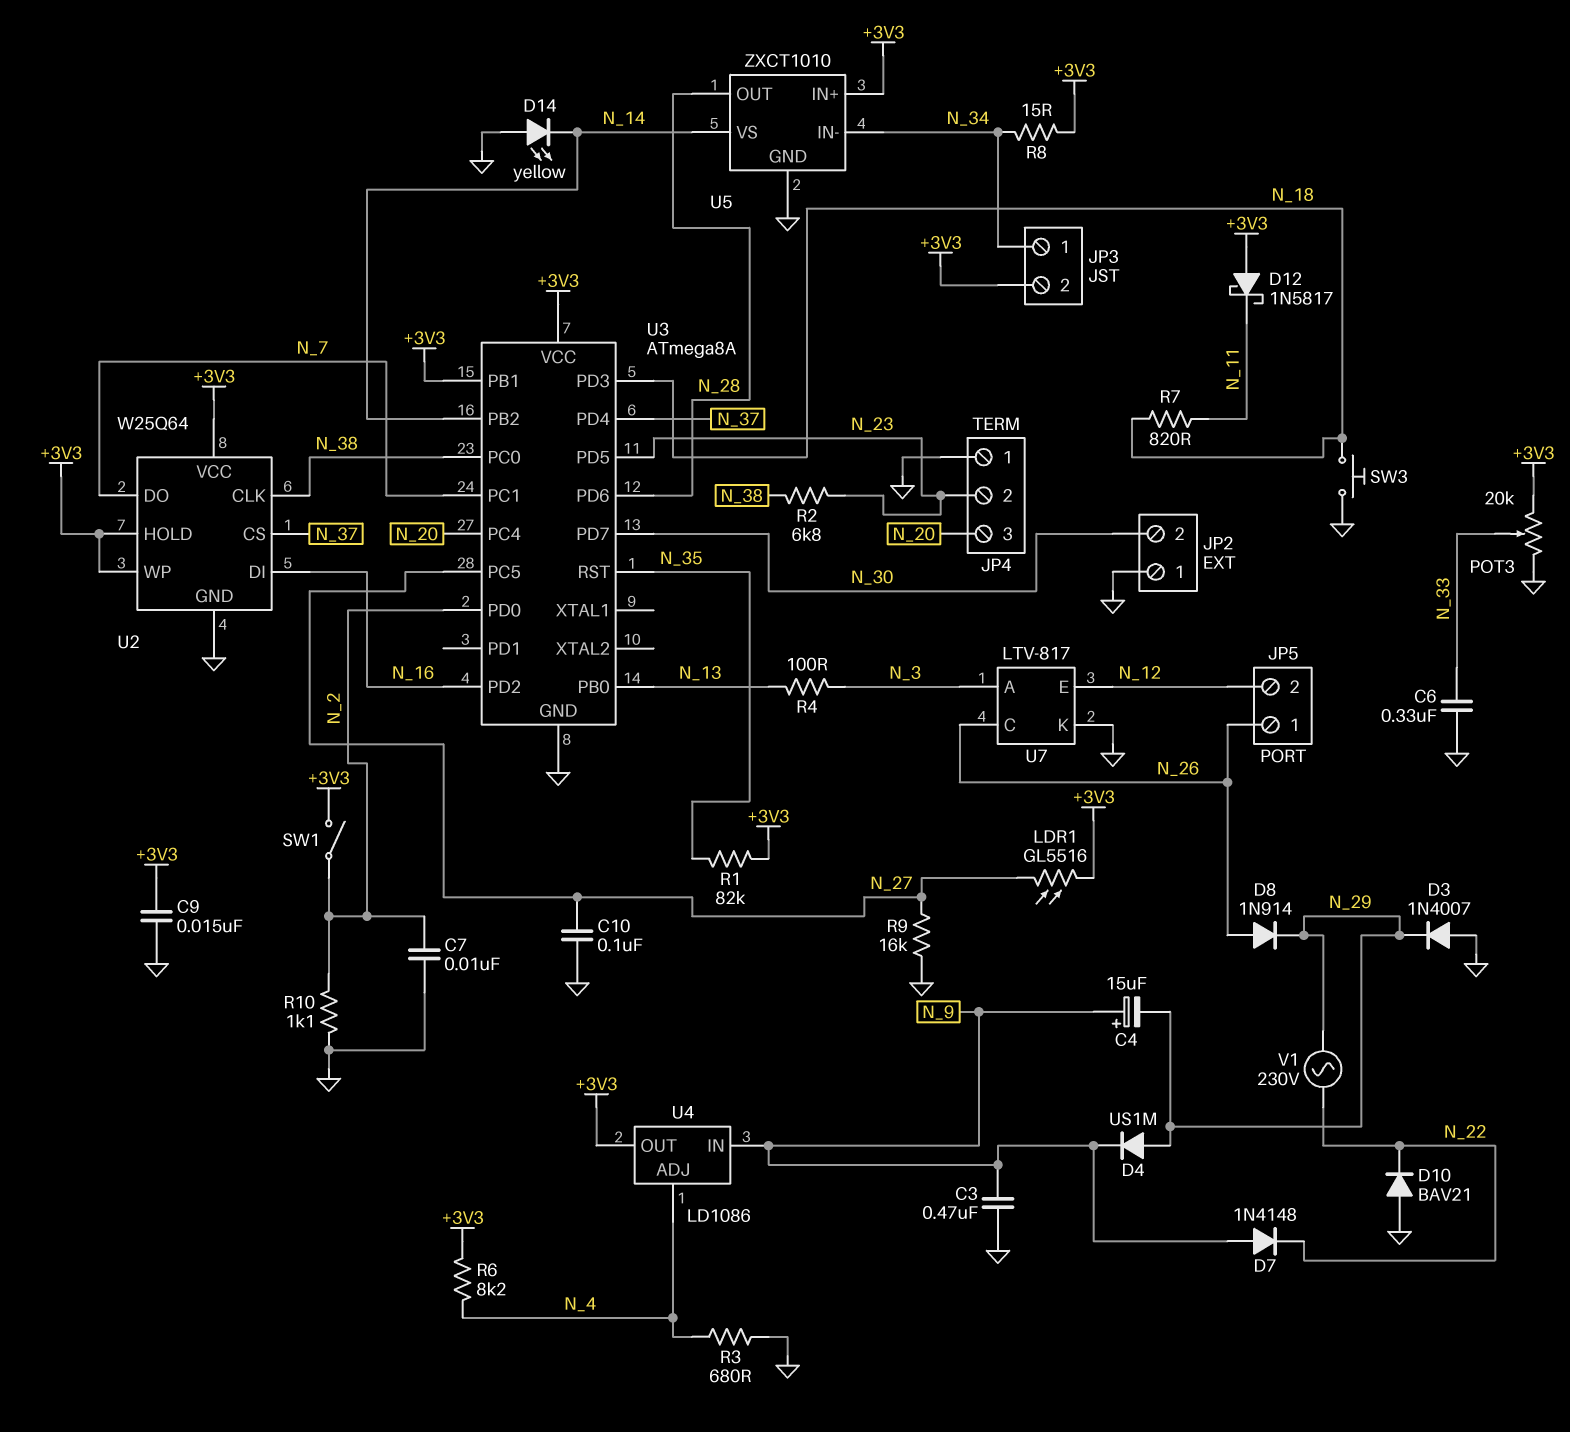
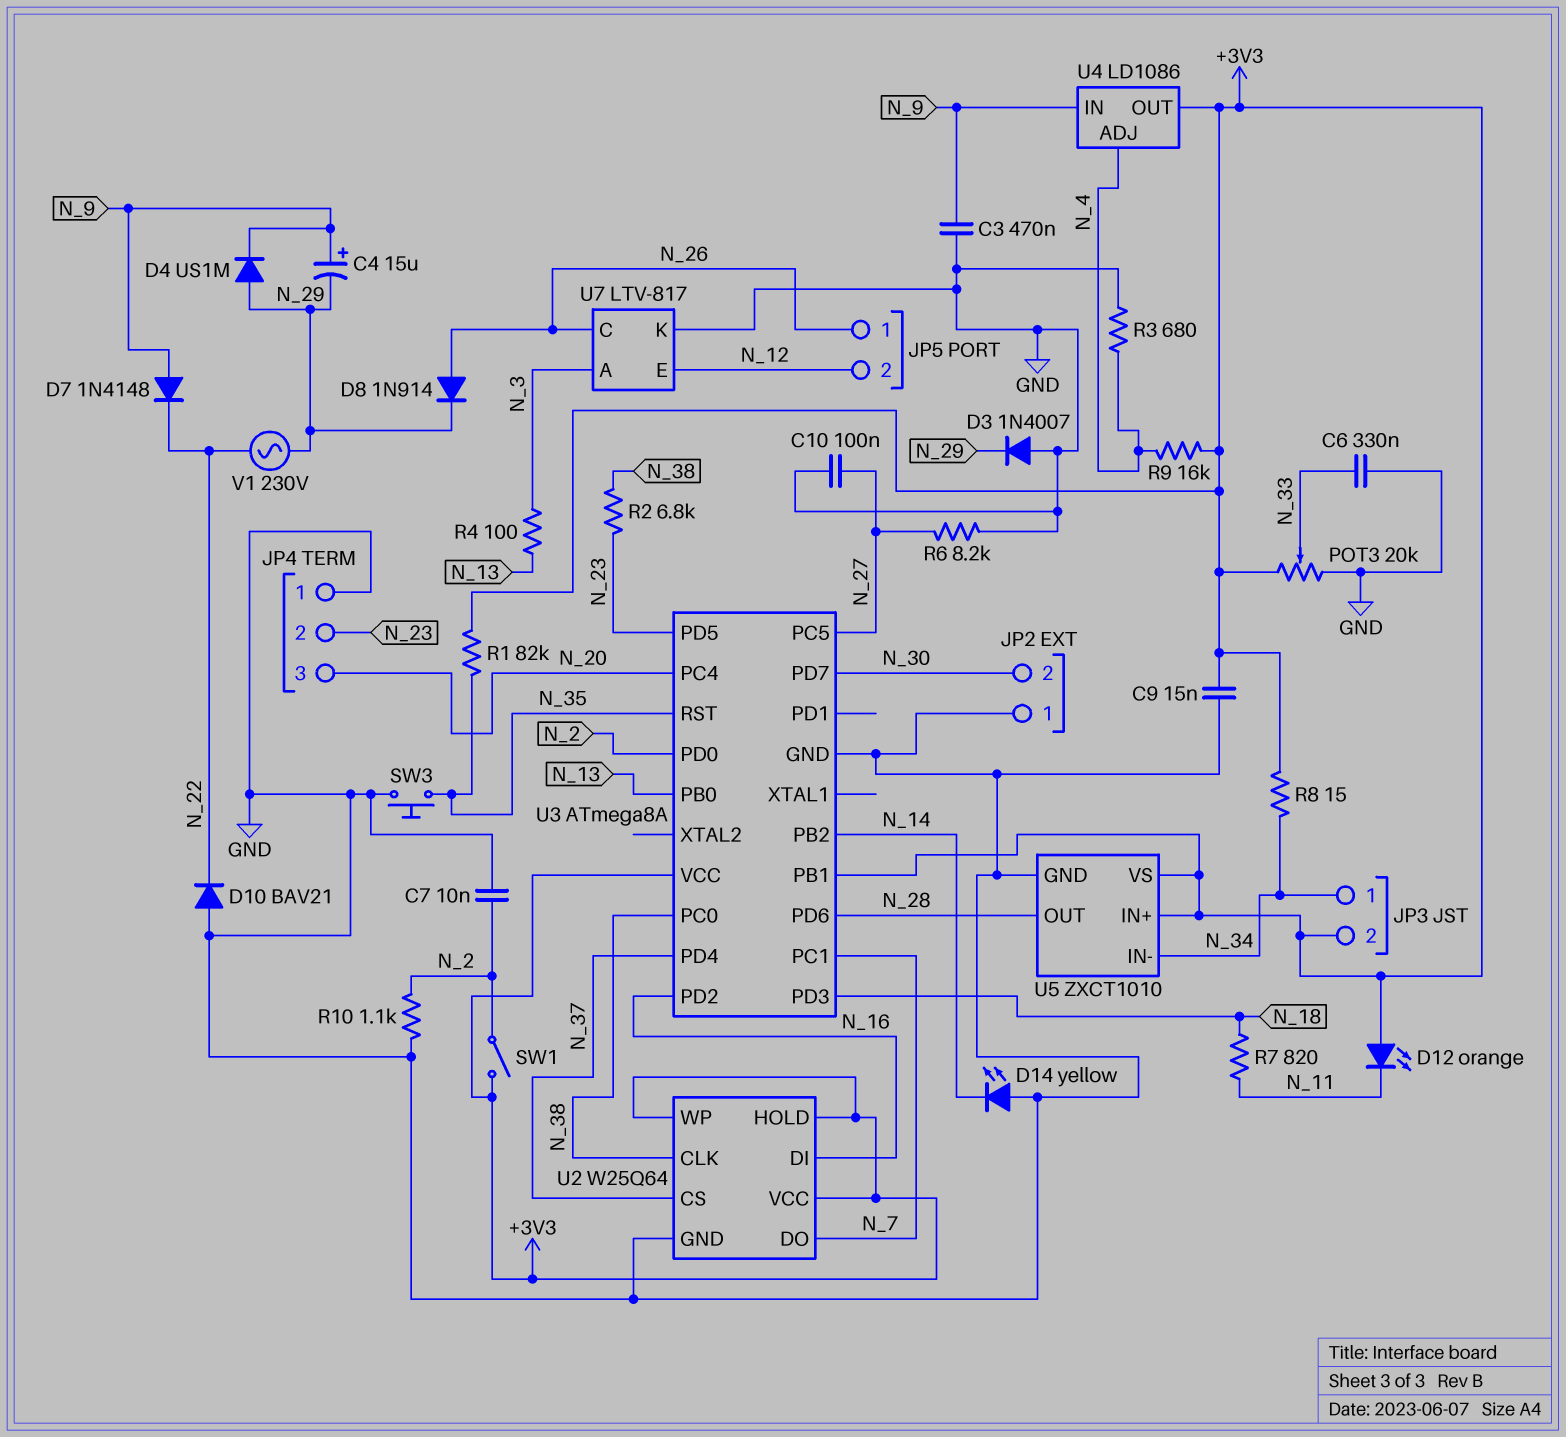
D12: schottky 1N5817 (A +3V3, K N_11) -> LED orange (A +3V3, K N_11)
LDR1: GL5516 (+3V3, N_27) -> none
R6: 8.2k (+3V3, N_4) -> 8.2k (GND, N_27)
R9: 16k (GND, N_27) -> 16k (+3V3, N_4)
SW3: button (GND, N_18) -> button (GND, N_35)
U5 pin VS: N_14 -> +3V3

